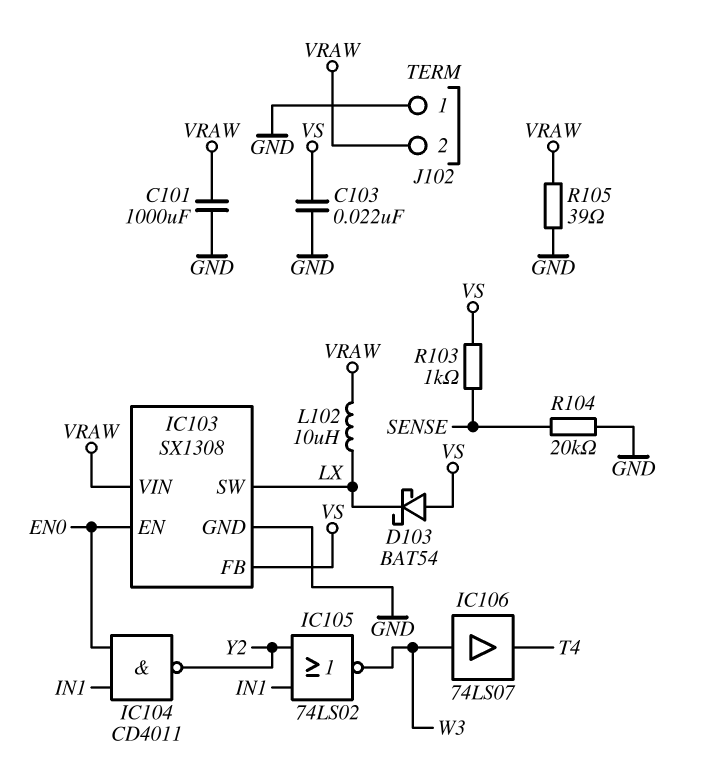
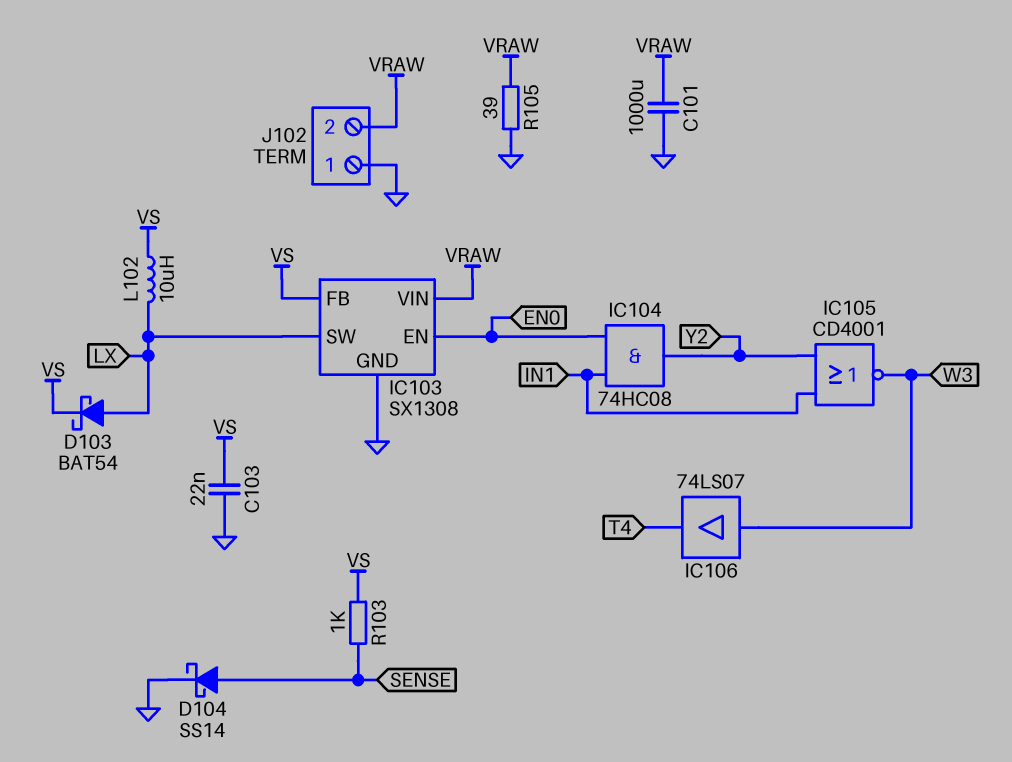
D103: schottky BAT54 (A VS, K LX) -> schottky BAT54 (A LX, K VS)
D104: none -> schottky SS14 (A SENSE, K GND)
IC104: NAND CD4011 (in EN0, in IN1, out Y2) -> AND 74HC08 (in EN0, in IN1, out Y2)
IC105: NOR 74LS02 (in IN1, in Y2, out W3) -> NOR CD4001 (in IN1, in Y2, out W3)
L102: 10uH (LX, VRAW) -> 10uH (LX, VS)
R104: 20k (GND, SENSE) -> none

